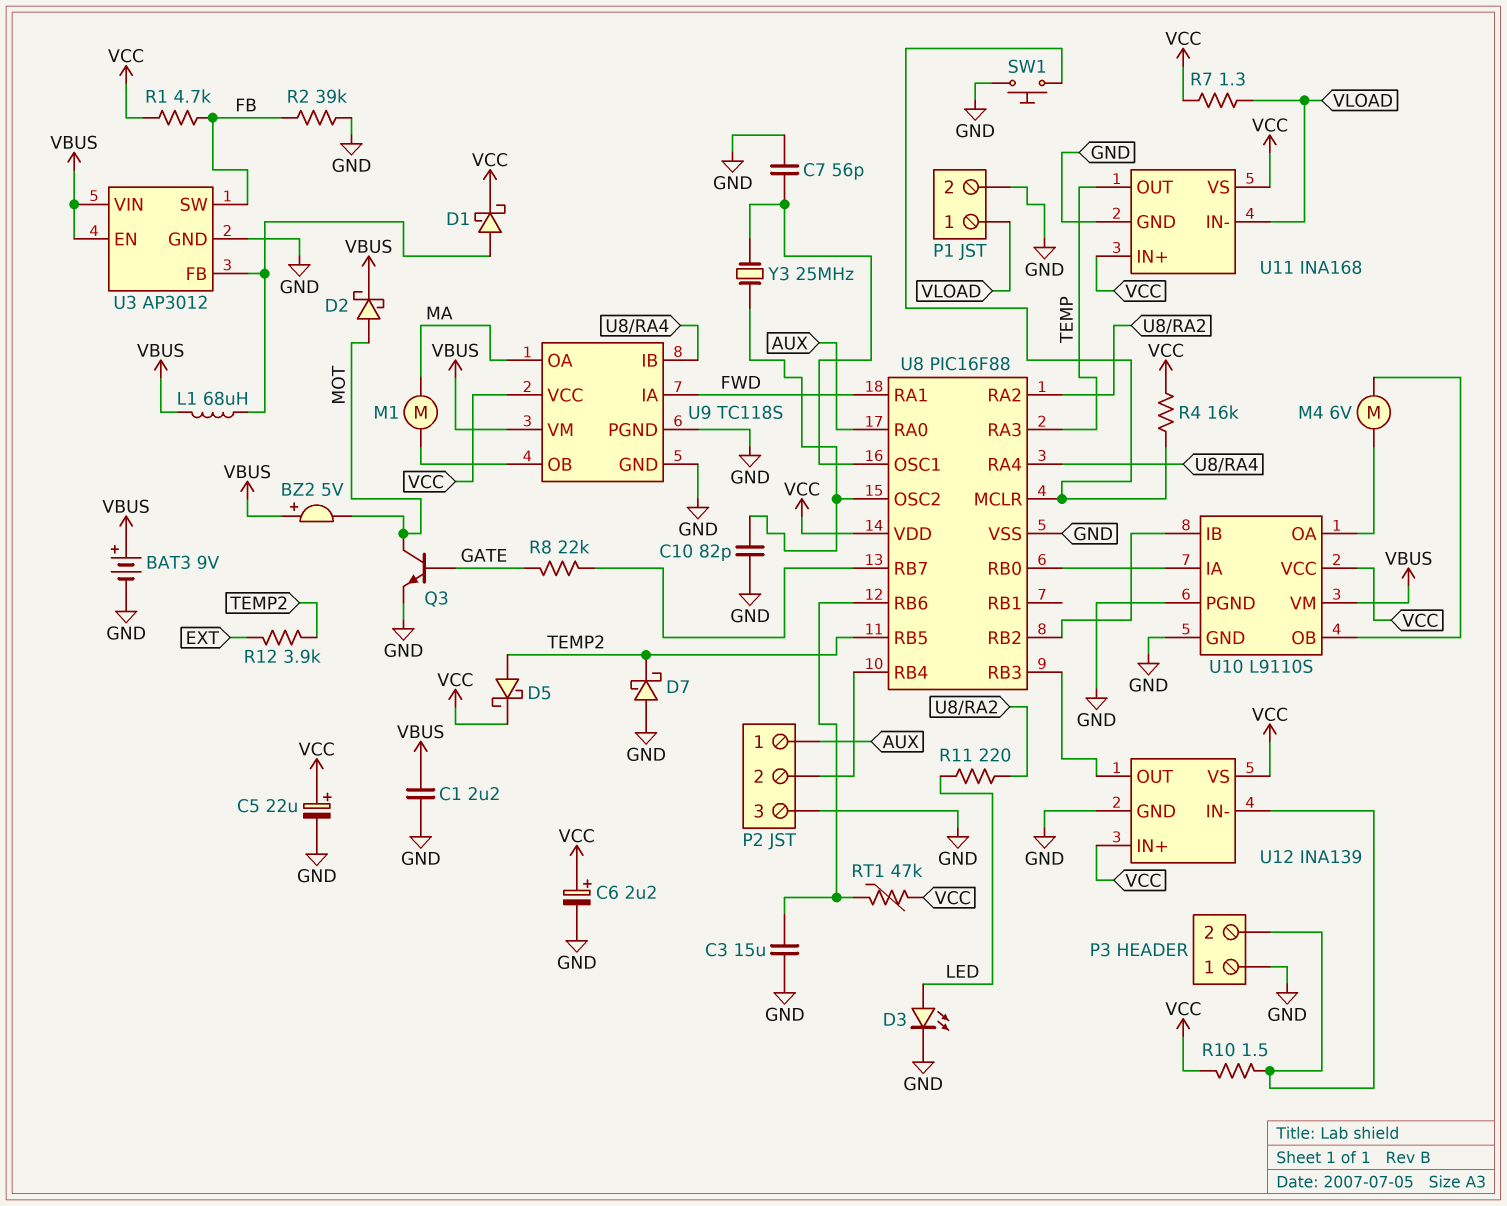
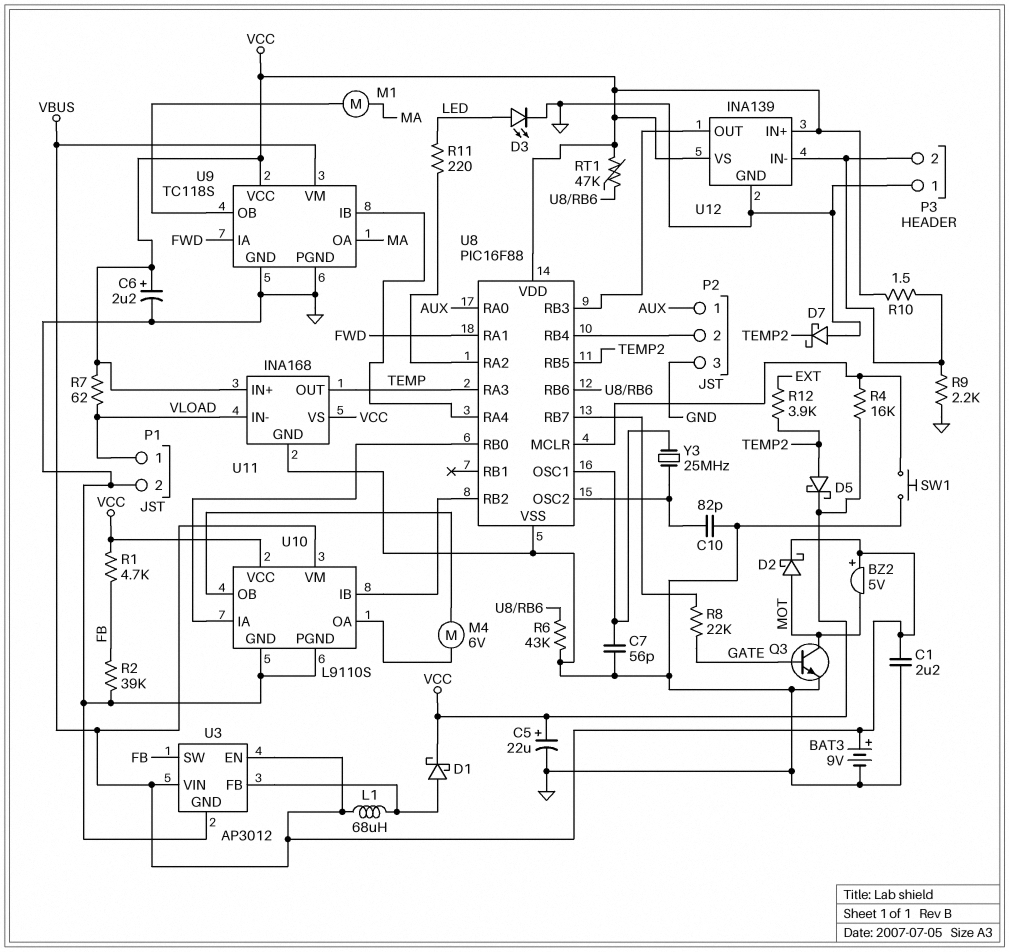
C3: 15uF (GND, U8/RB6) -> none
R6: none -> 43k (GND, U8/RB6)
R7: 1.3 (VCC, VLOAD) -> 62 (VCC, VLOAD)
R9: none -> 2.2k (GND, P3/2)

